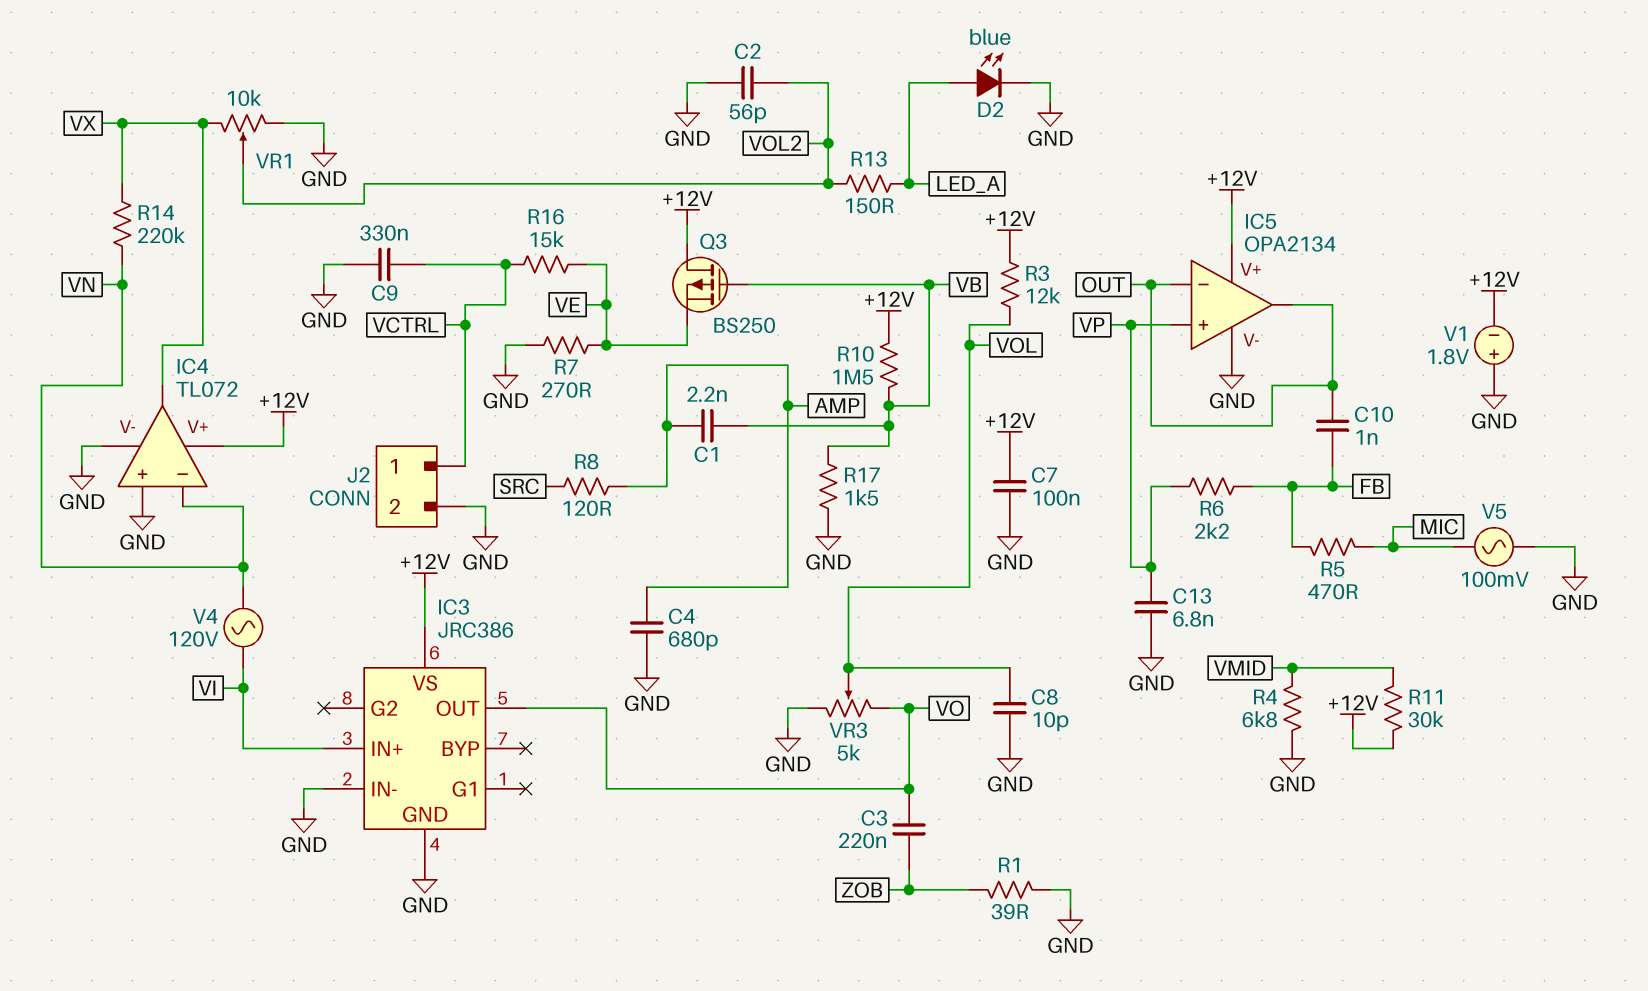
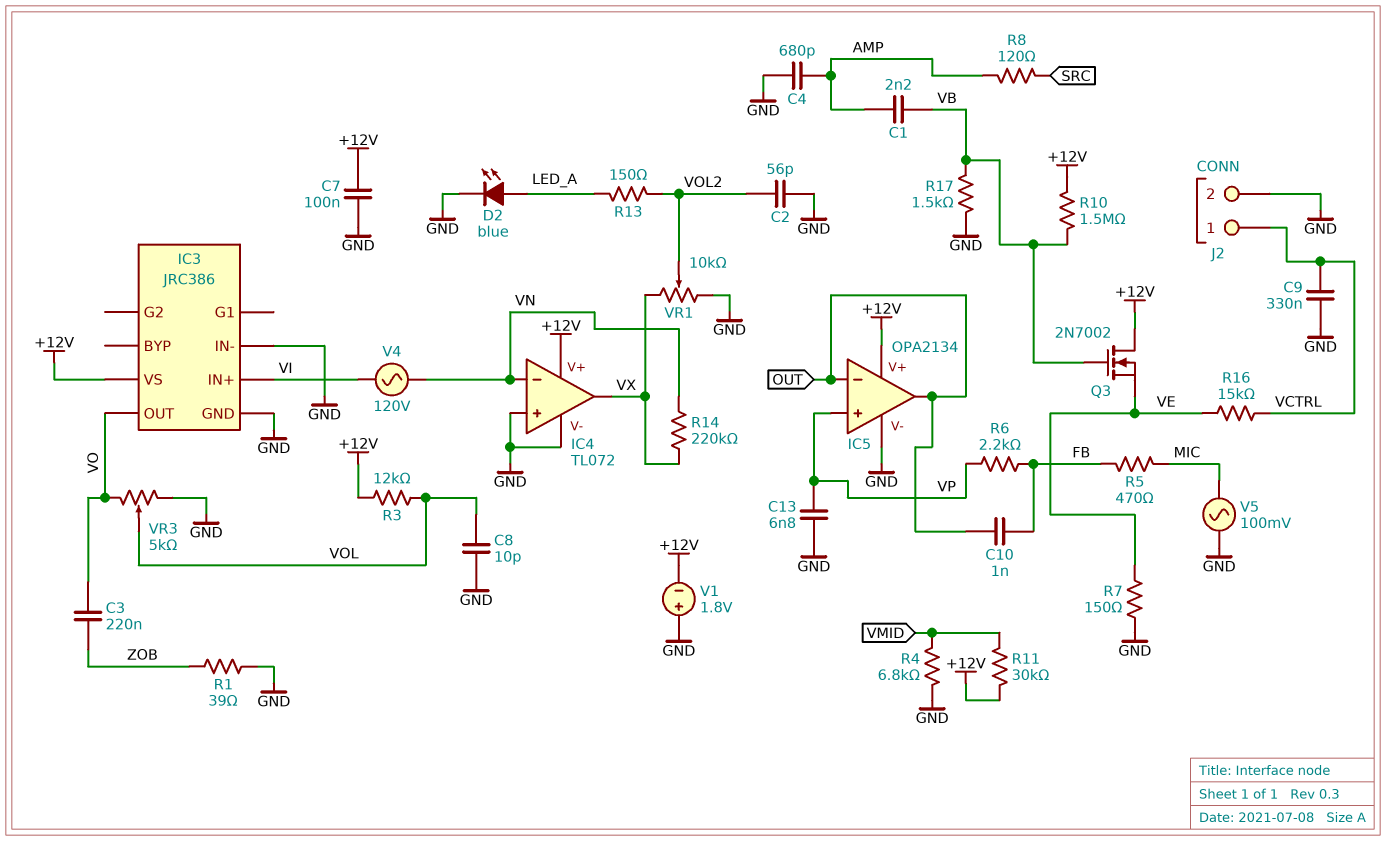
Q3: PMOS BS250 (G VB, D +12V, S VE) -> NMOS 2N7002 (G VB, D +12V, S VE)
R7: 270 (GND, VE) -> 150 (GND, VE)

